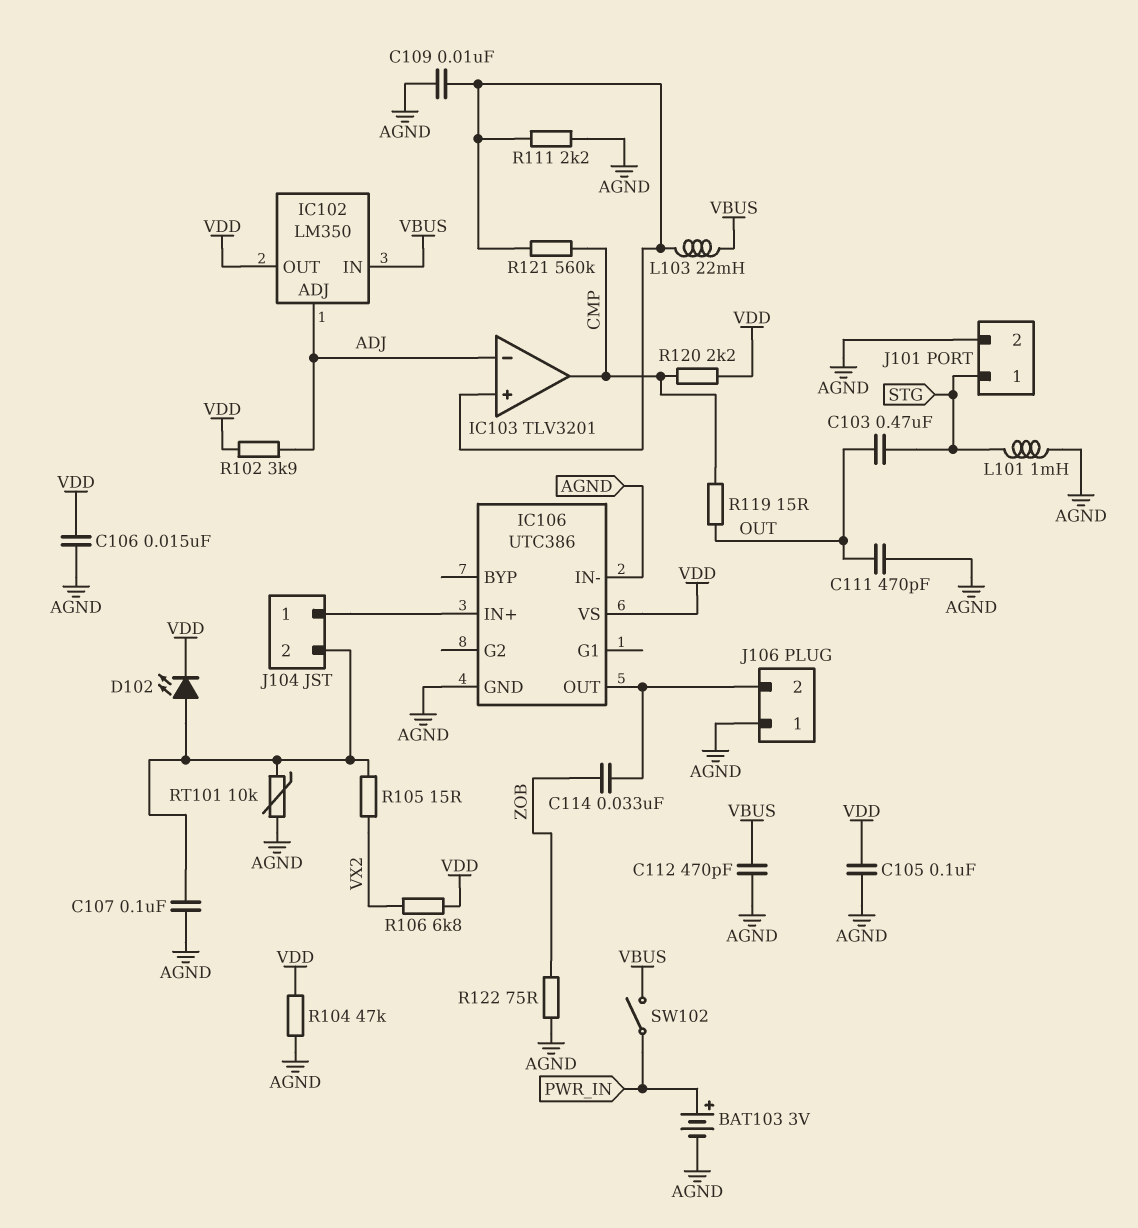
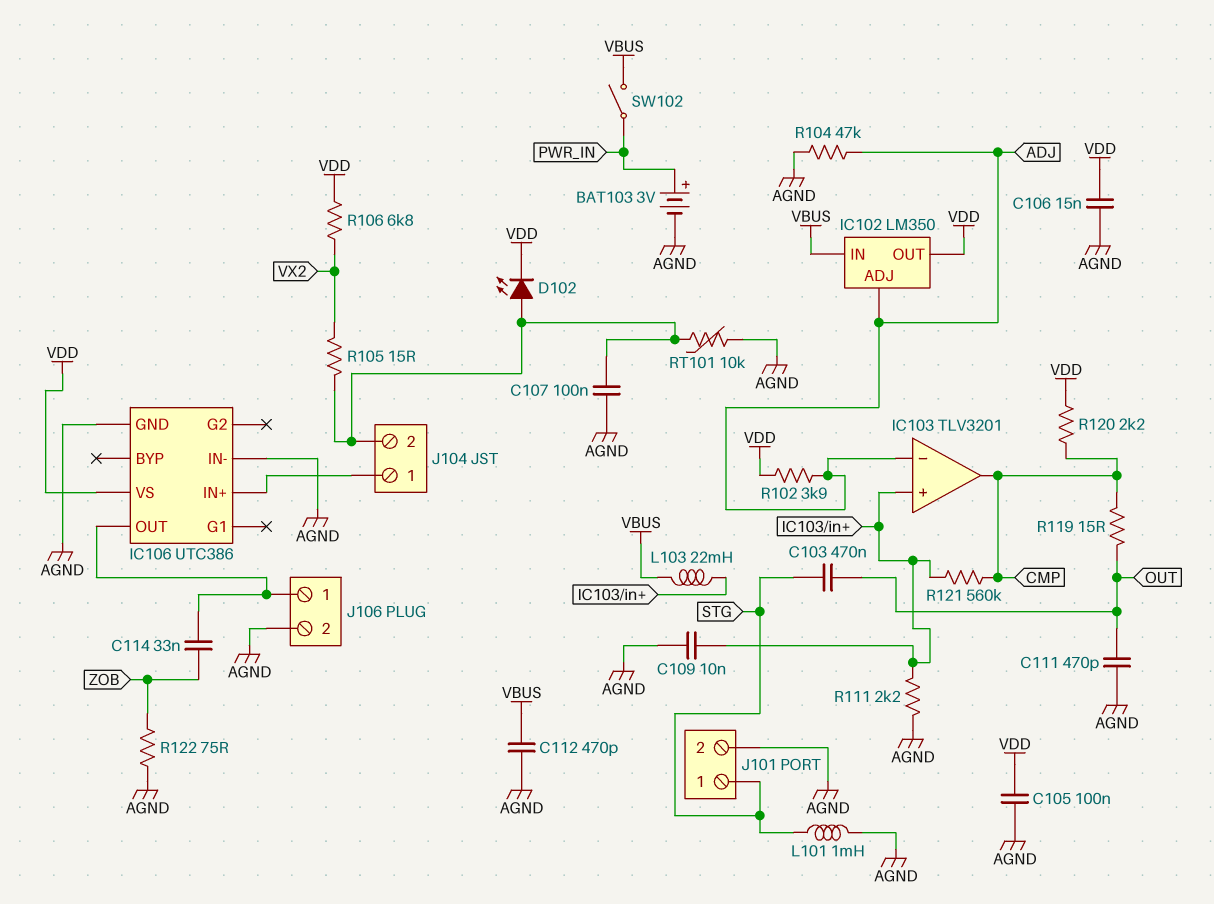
J106 pin 1: AGND -> IC106/OUT
J106 pin 2: IC106/OUT -> AGND
R104: 47k (AGND, VDD) -> 47k (ADJ, AGND)

